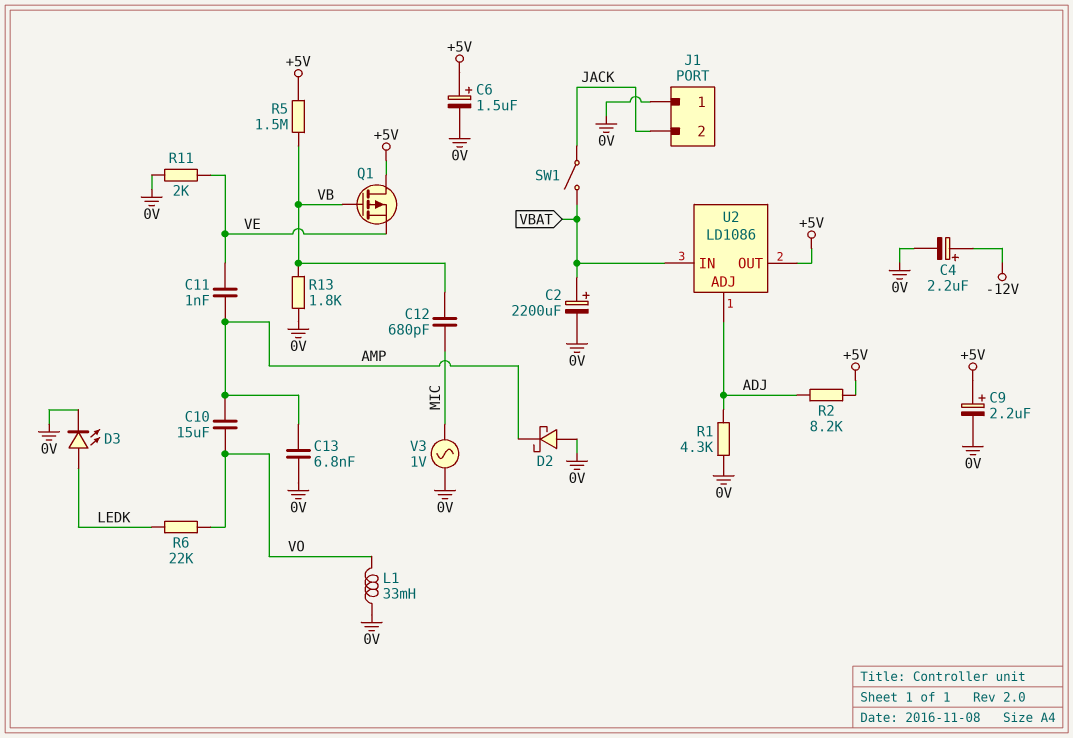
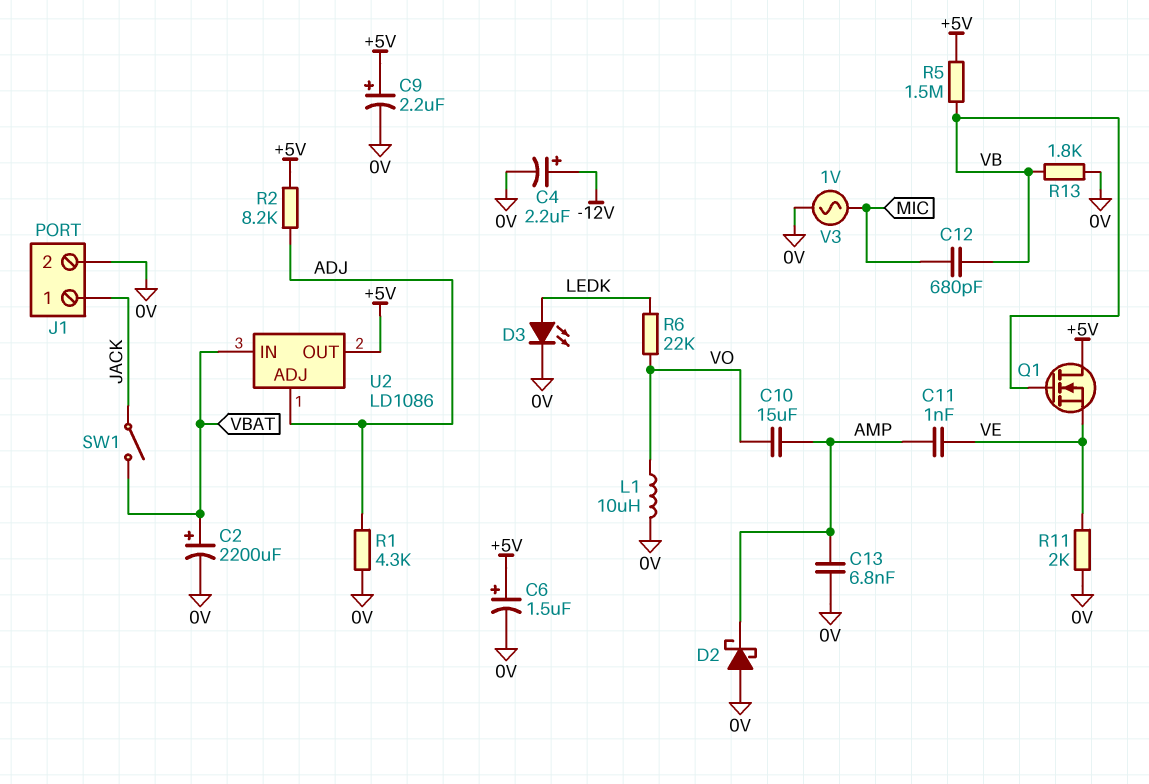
J1 pin 1: 0V -> JACK
J1 pin 2: JACK -> 0V
L1: 33mH (0V, VO) -> 10uH (0V, VO)
Q1: PMOS (G VB, D +5V, S VE) -> NMOS (G VB, D +5V, S VE)

